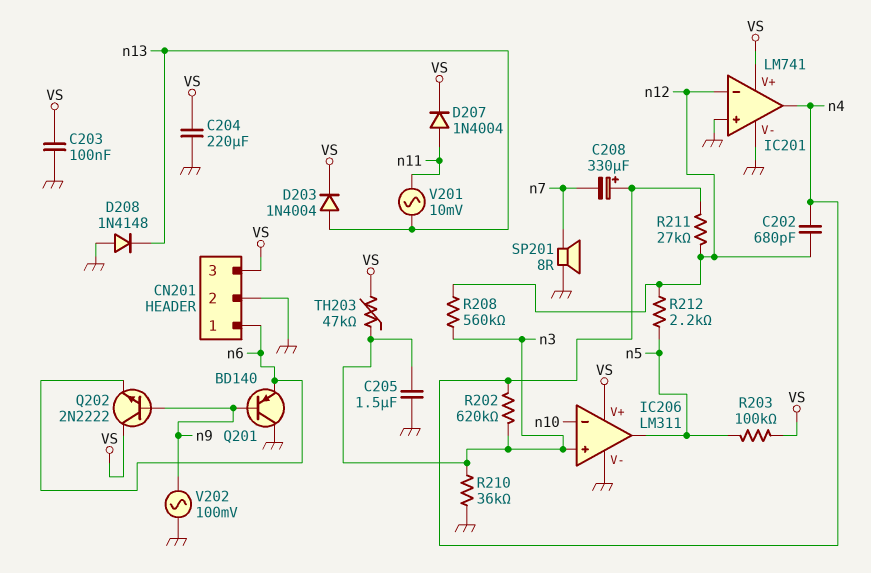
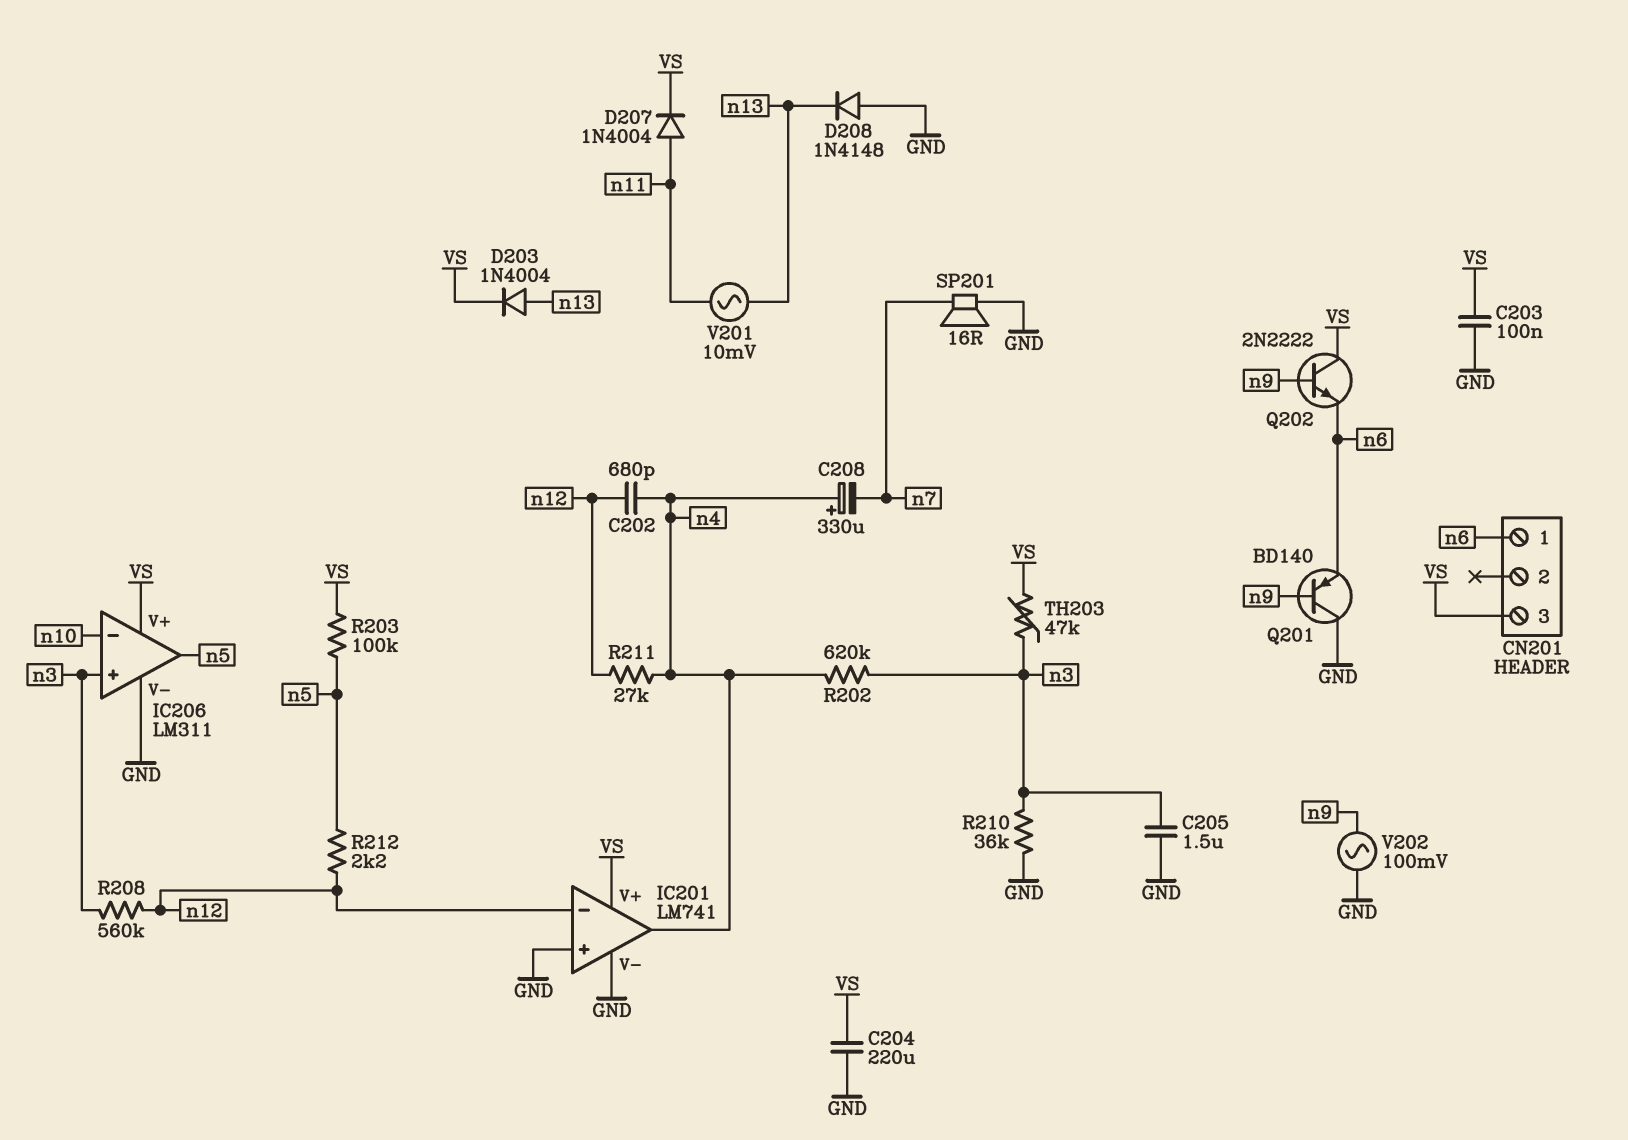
CN201 pin 2: GND -> none
SP201: speaker 8R (GND, n7) -> speaker 16R (GND, n7)

